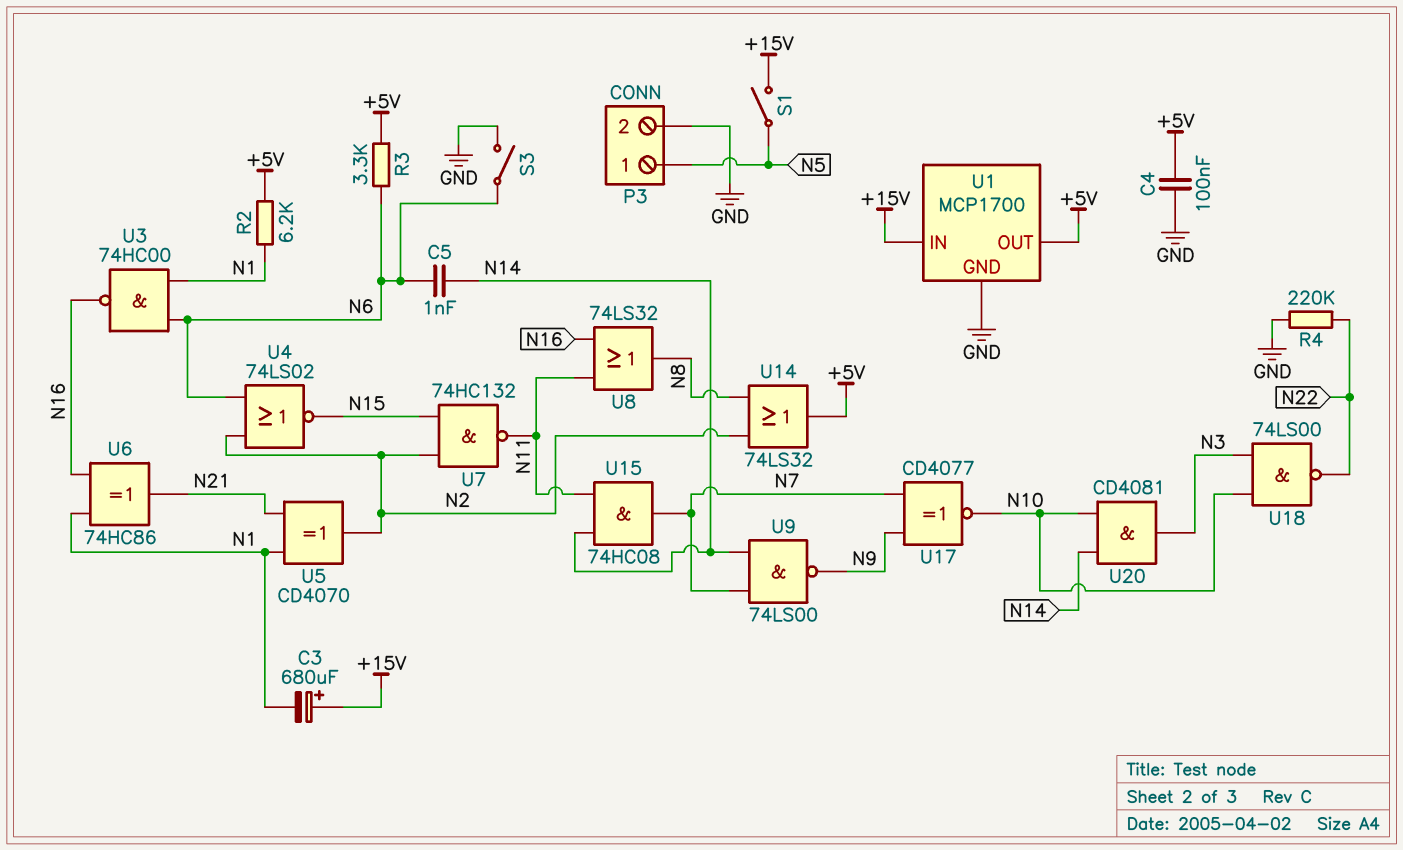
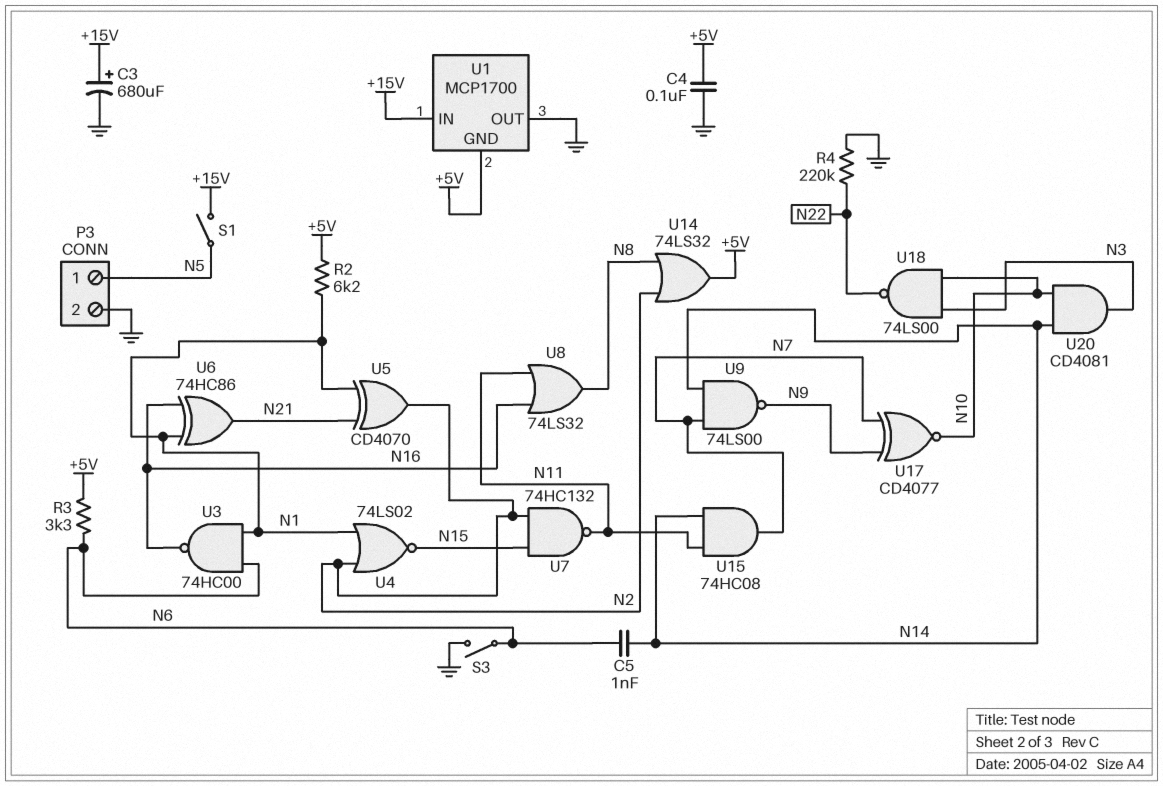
C3: 680uF (plus +15V, minus N1) -> 680uF (plus +15V, minus GND)
U1 pin GND: GND -> +5V
U1 pin OUT: +5V -> GND
U4: NOR 74LS02 (in N2, in N6, out N15) -> NOR 74LS02 (in N1, in N2, out N15)

